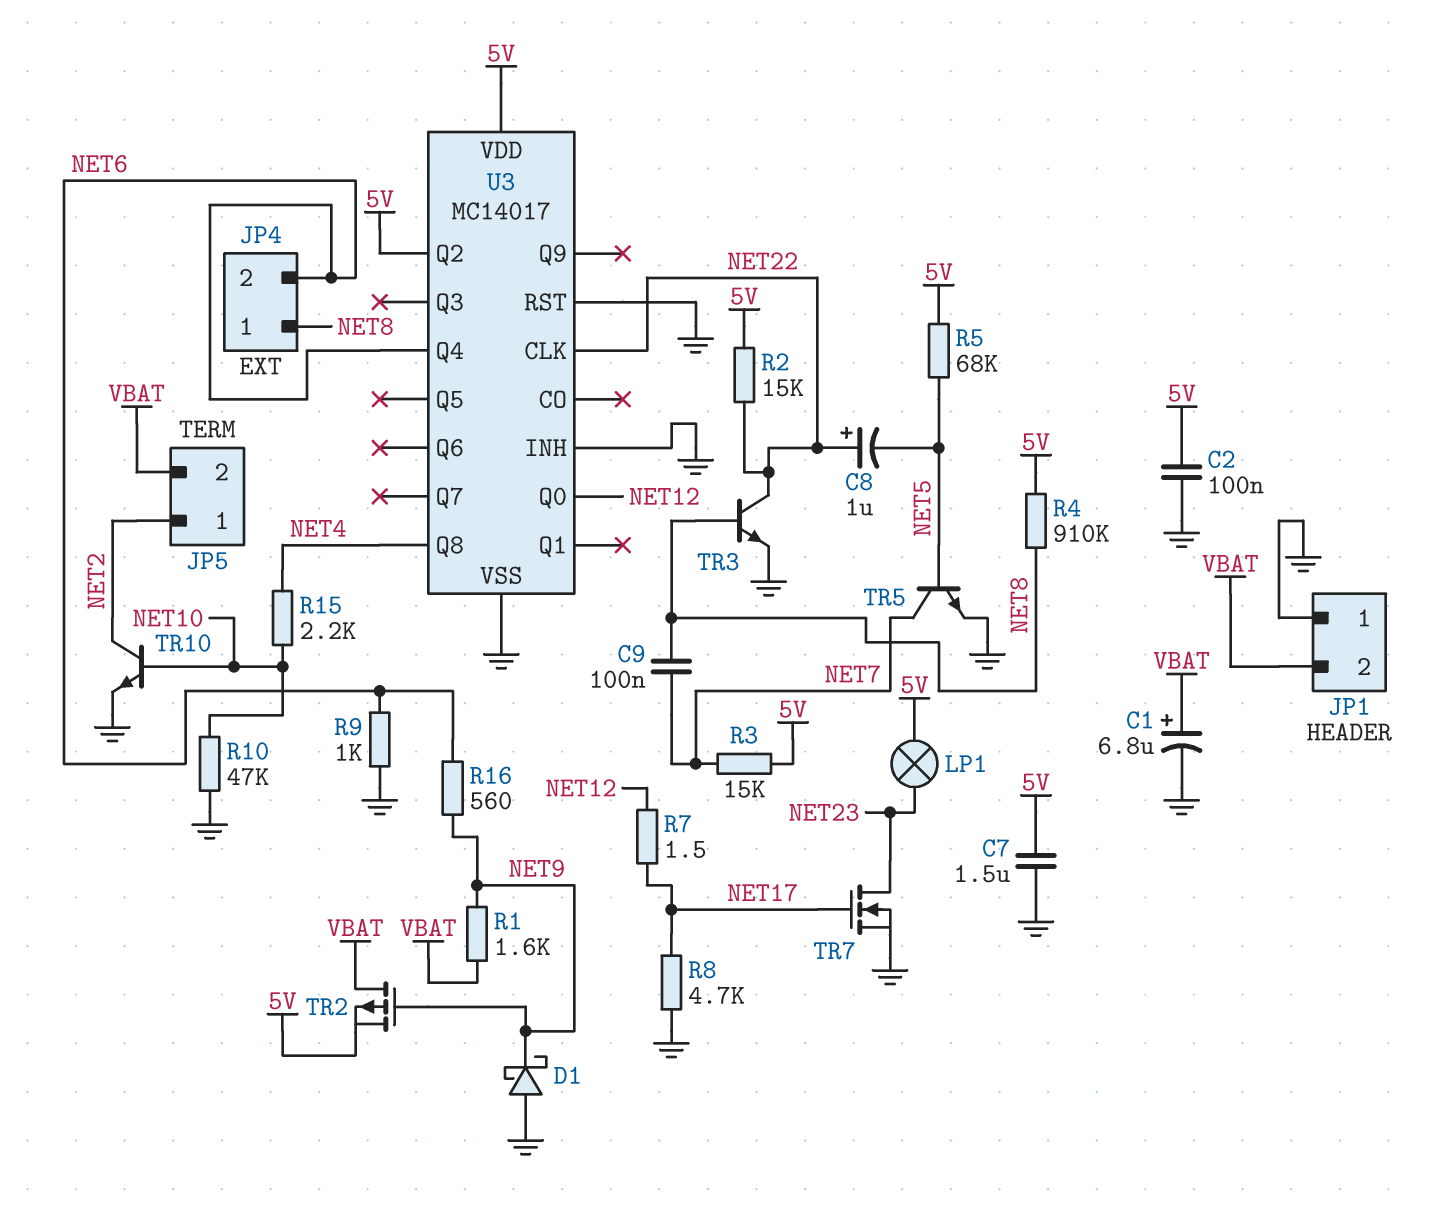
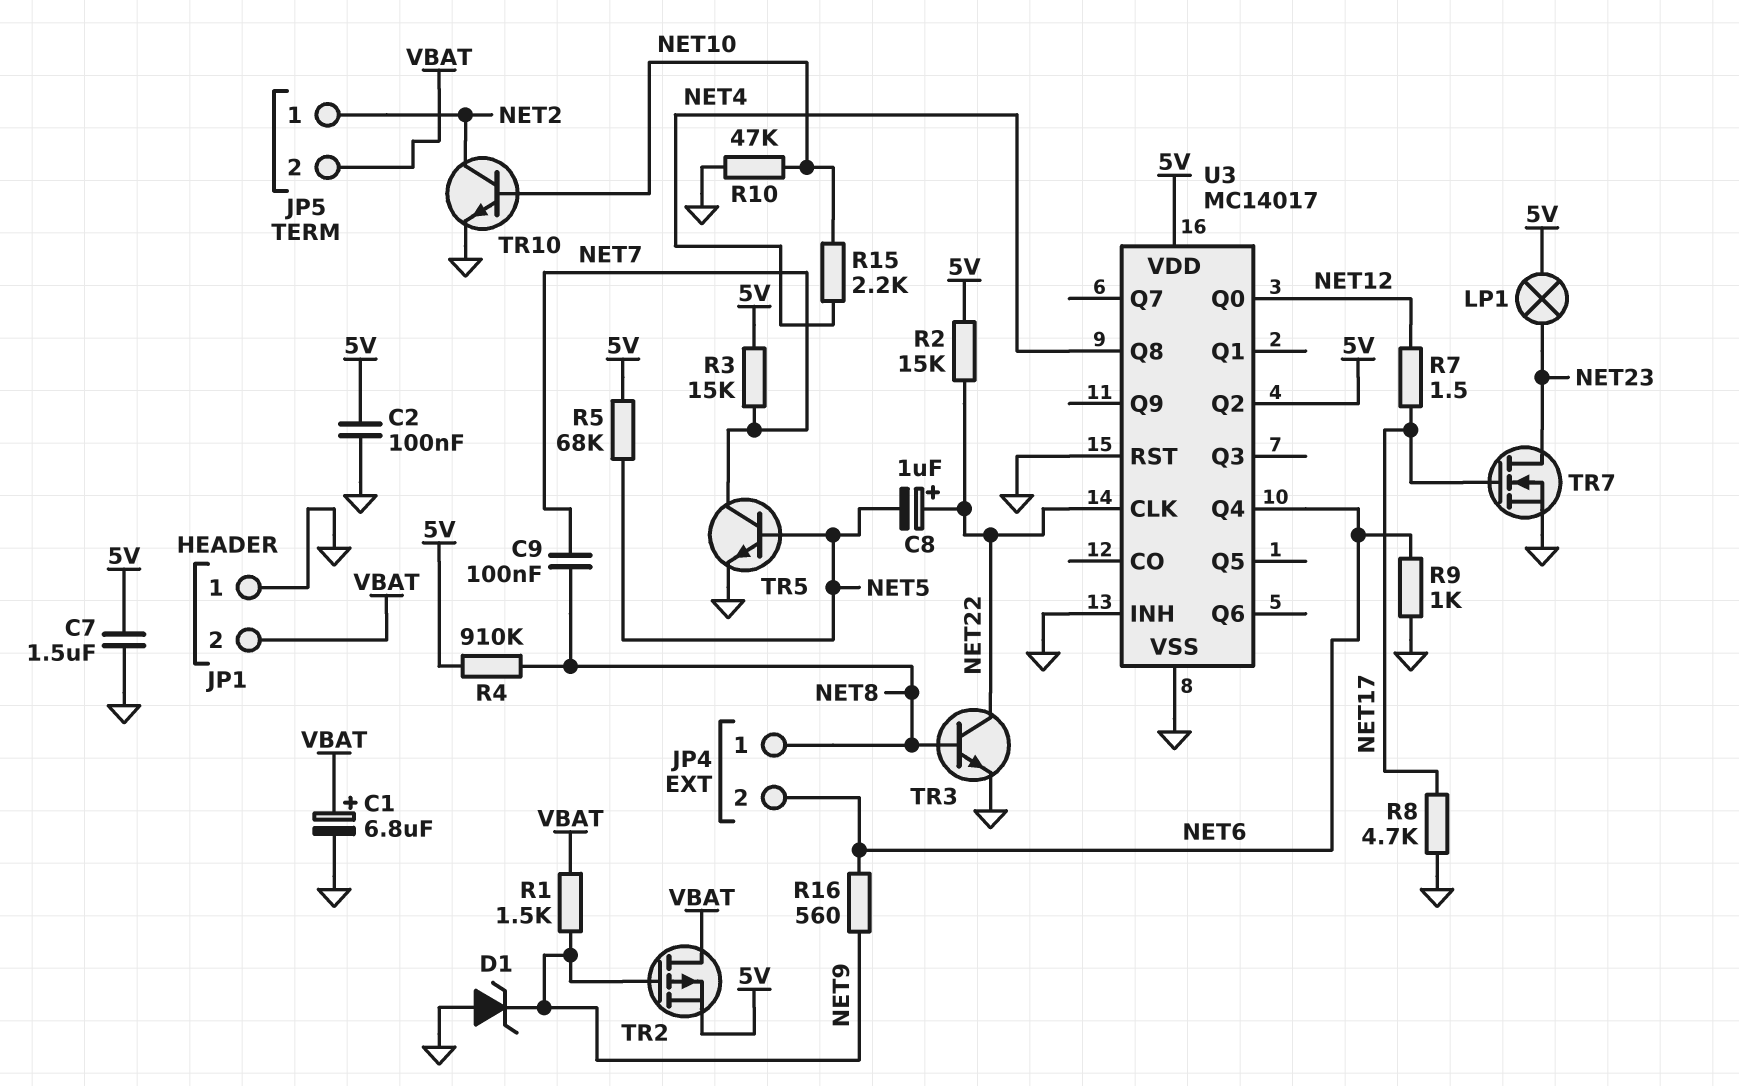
D1: schottky (A GND, K NET9) -> zener (A GND, K NET9)
R1: 1.6k (NET9, VBAT) -> 1.5k (NET9, VBAT)

